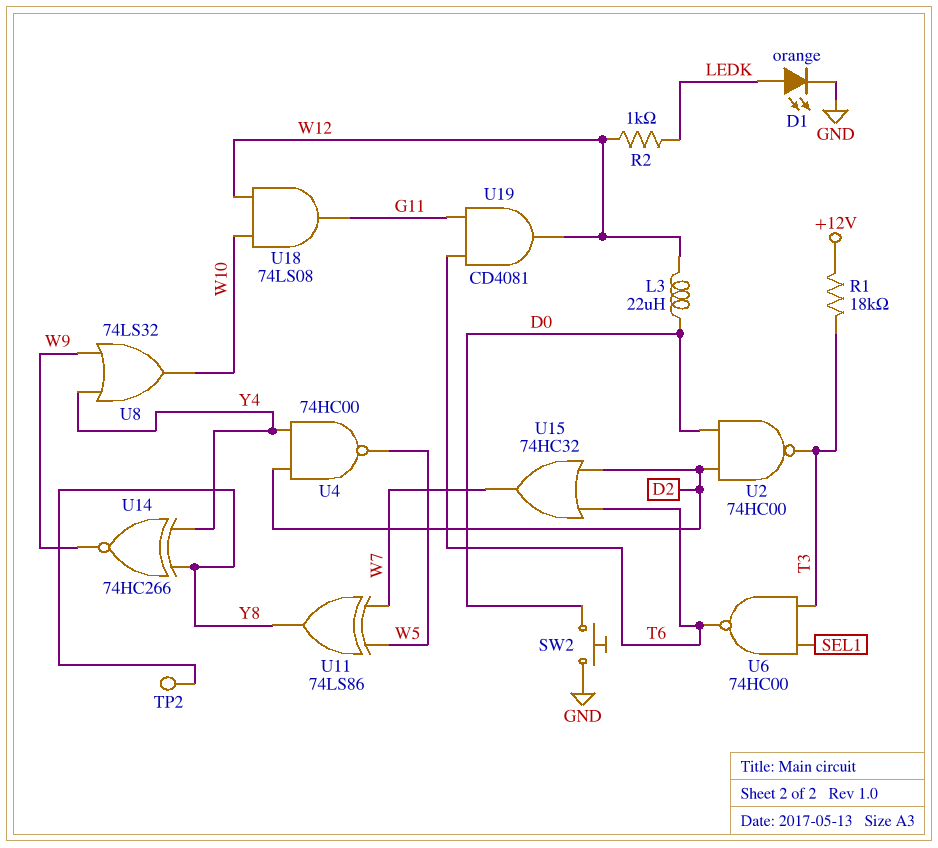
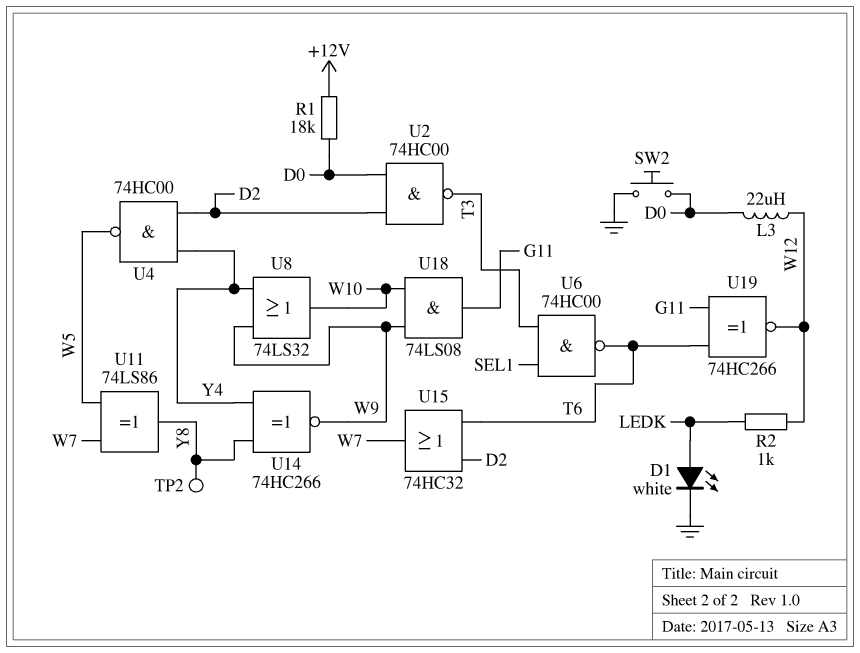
D1: LED orange (A LEDK, K GND) -> LED white (A LEDK, K GND)
R1: 18k (+12V, T3) -> 18k (+12V, D0)
U18: AND 74LS08 (in W10, in W12, out G11) -> AND 74LS08 (in W9, in W10, out G11)
U19: AND CD4081 (in G11, in T6, out W12) -> XNOR 74HC266 (in G11, in T6, out W12)

